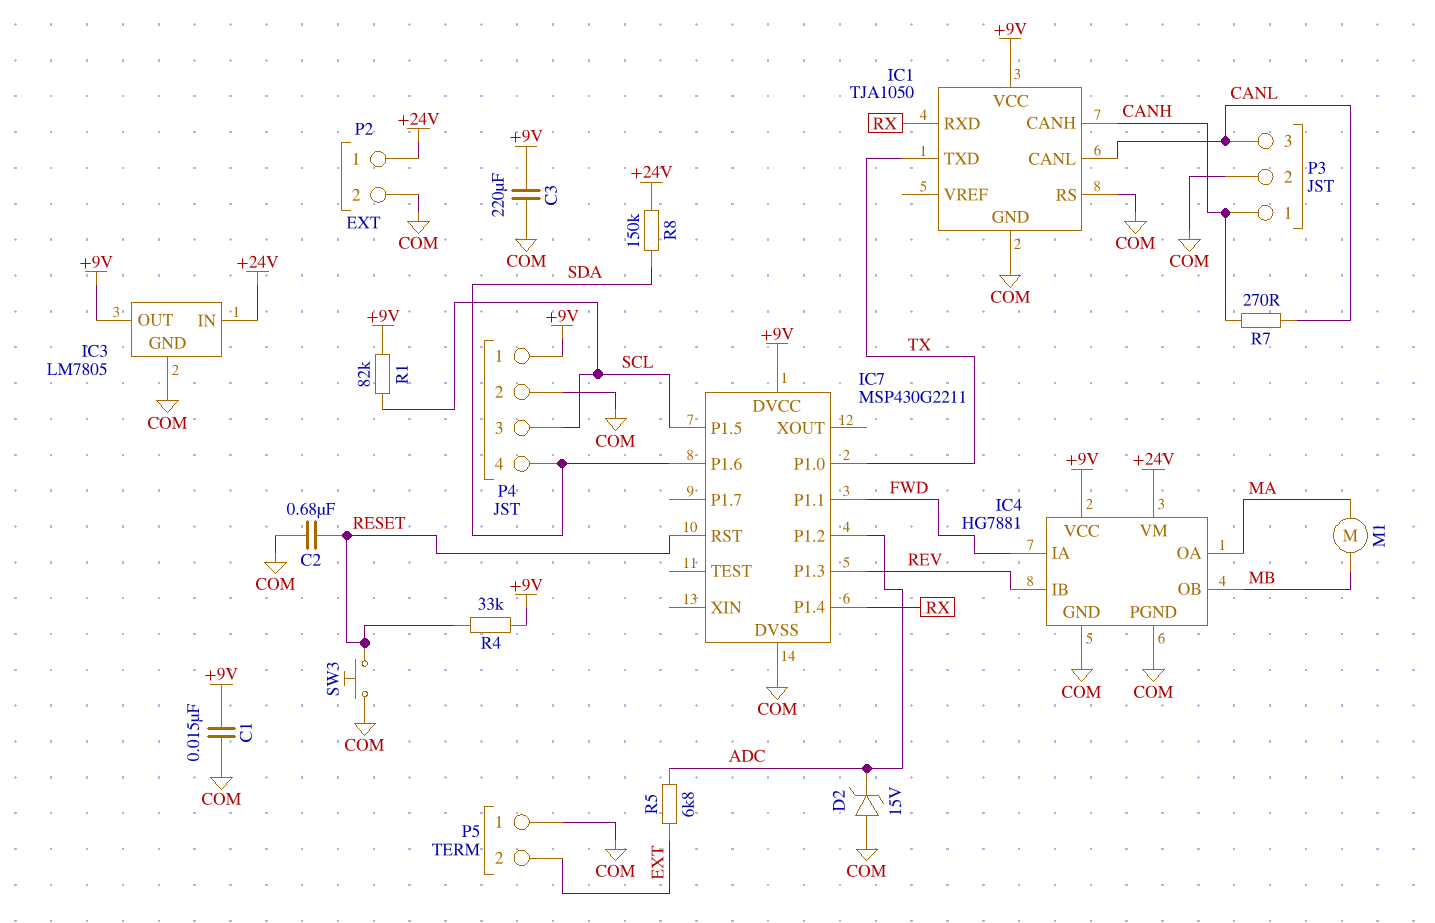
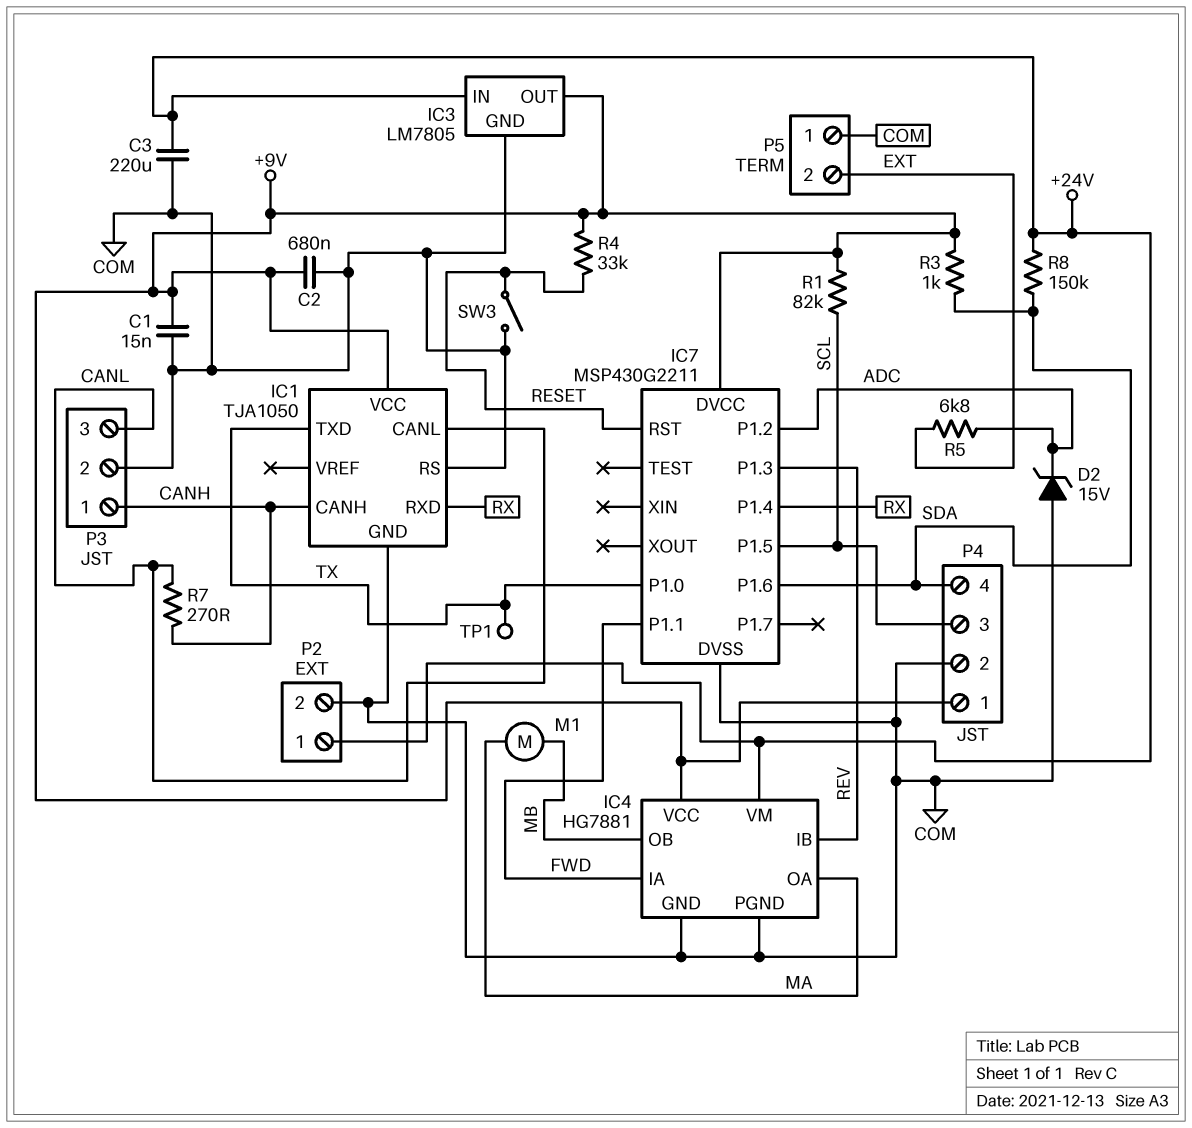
C2: 680nF (COM, RESET) -> 680nF (+9V, COM)
C3: 220uF (+9V, COM) -> 220uF (+24V, COM)
R3: none -> 1k (+9V, SDA)
SW3: button (COM, RESET) -> switch (COM, RESET)
TP1: none -> test point (TX)

